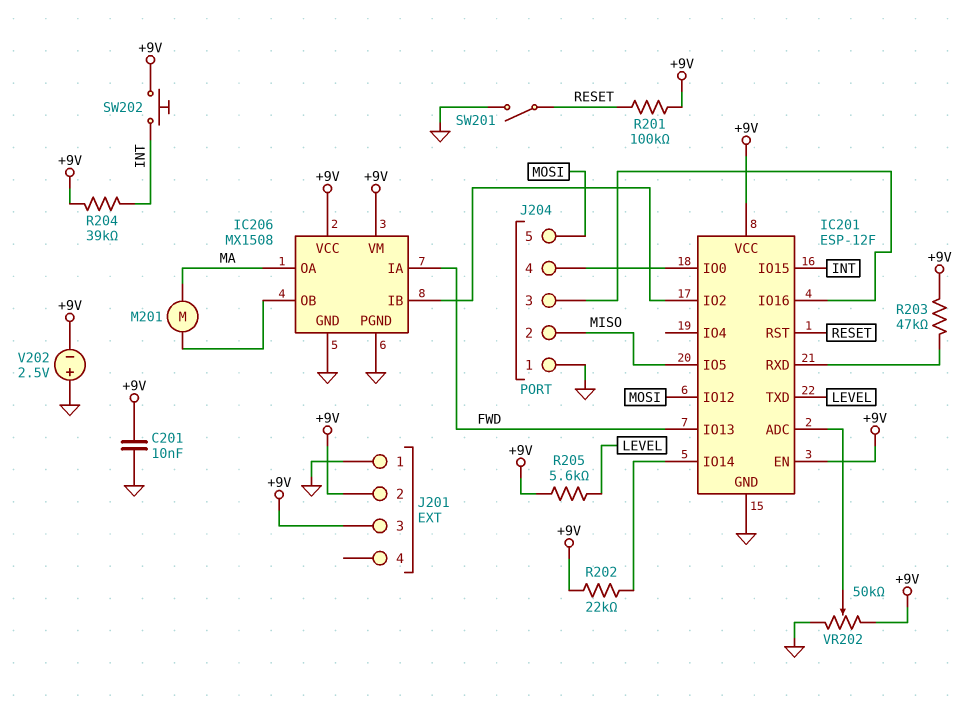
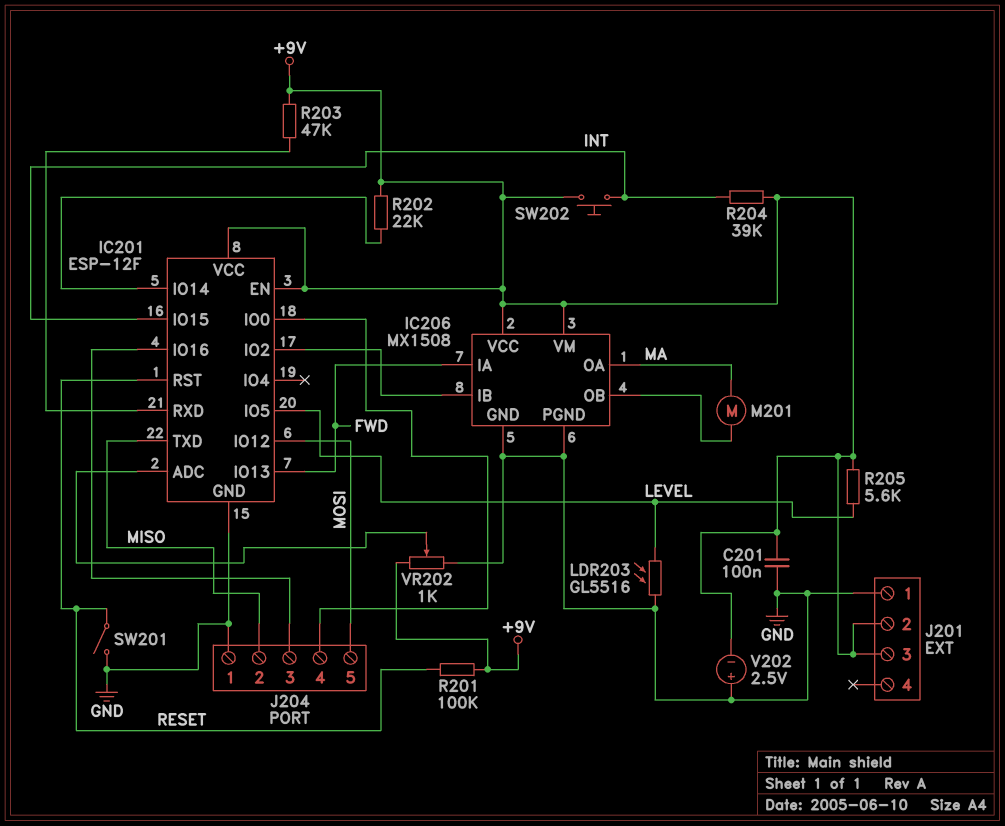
C201: 10nF (+9V, GND) -> 100nF (+9V, GND)
IC201 pin IO5: MISO -> LEVEL
IC201 pin TXD: LEVEL -> MISO
LDR203: none -> GL5516 (GND, LEVEL)
VR202: 50k (+9V, GND, wiper IC201/ADC) -> 1k (+9V, GND, wiper IC201/ADC)

